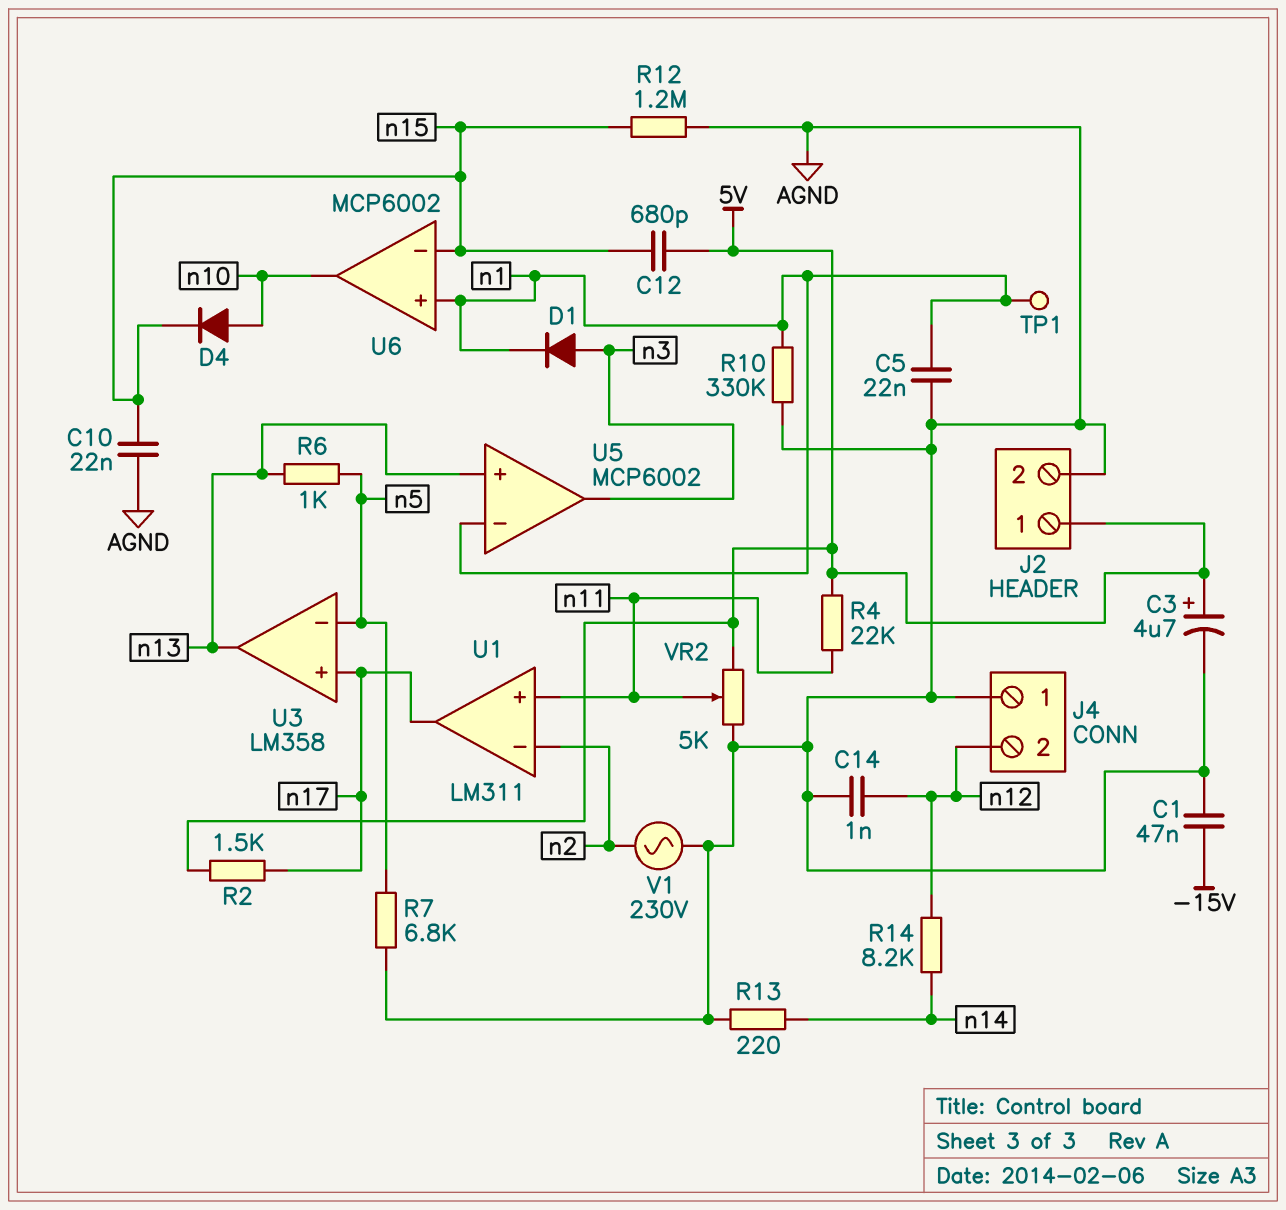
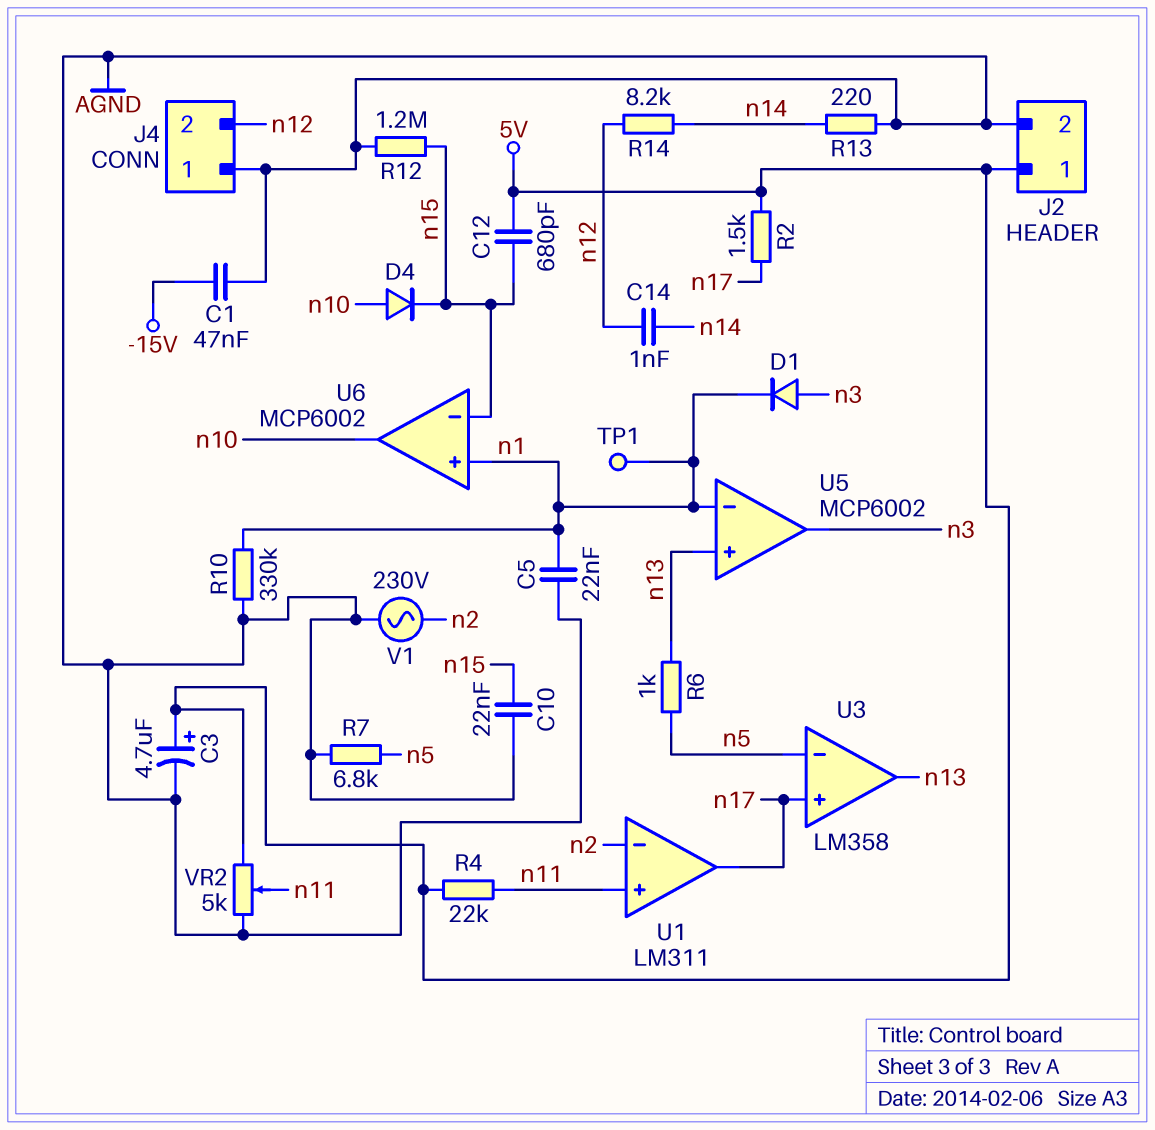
C14: 1nF (AGND, n12) -> 1nF (n12, n14)

